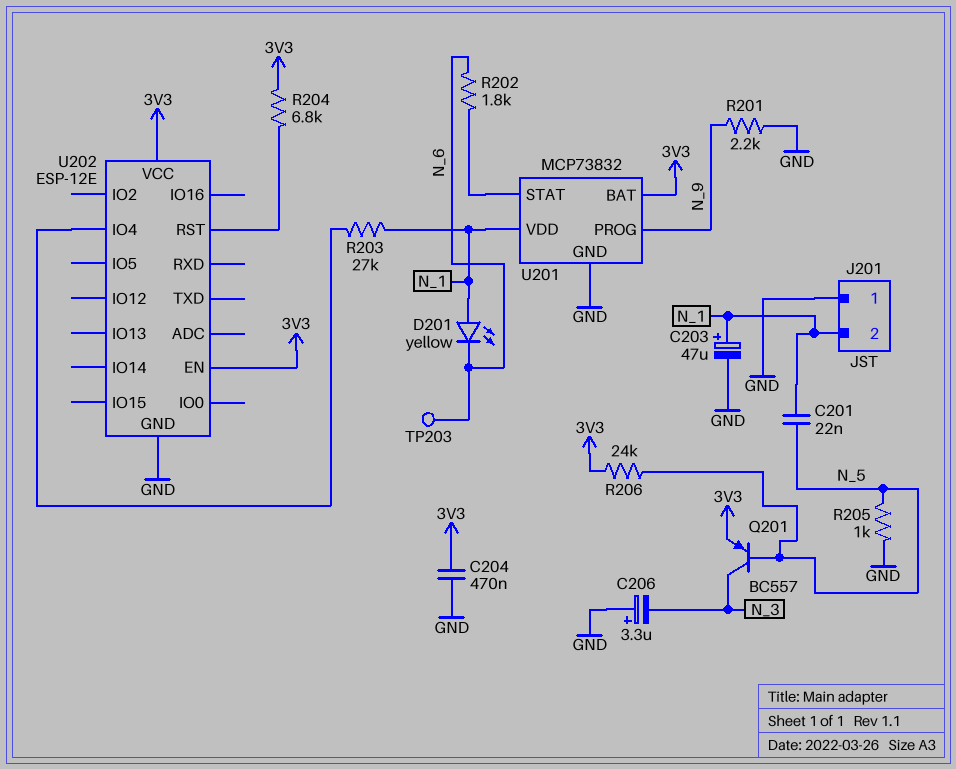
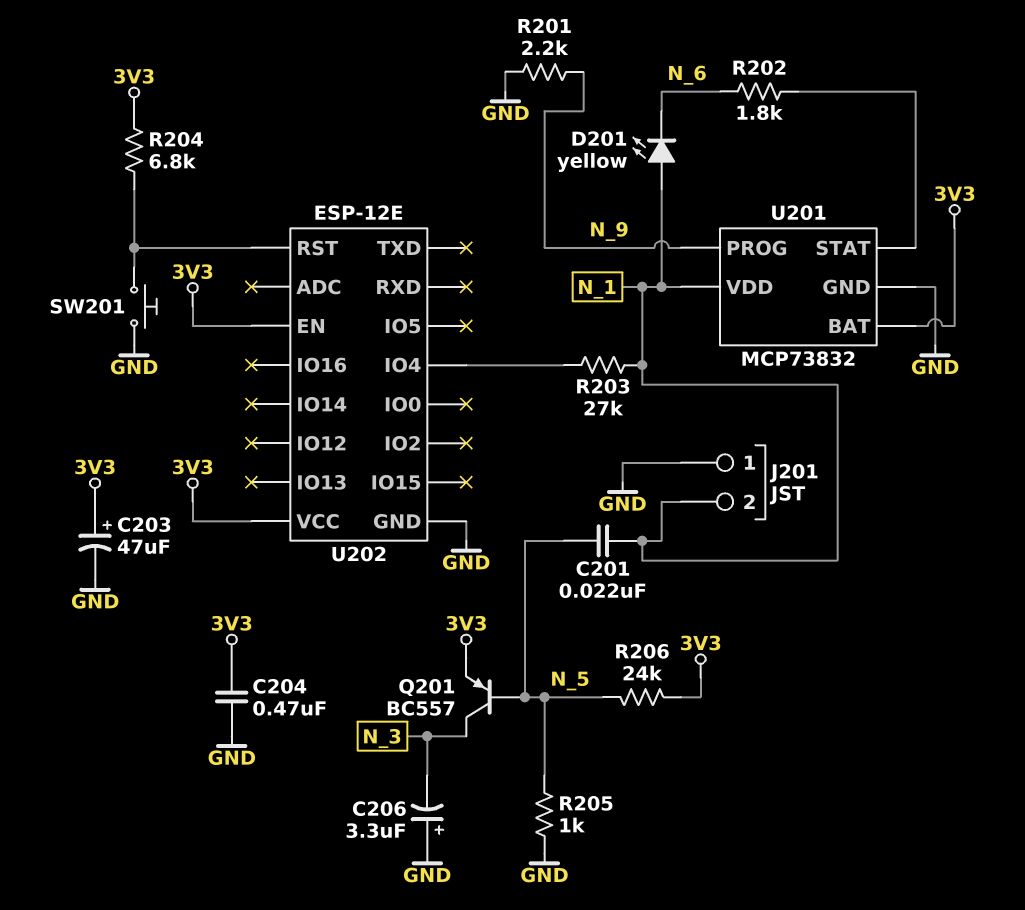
C203: 47uF (plus N_1, minus GND) -> 47uF (plus 3V3, minus GND)
SW201: none -> button (GND, U202/RST)
TP203: test point (N_6) -> none

